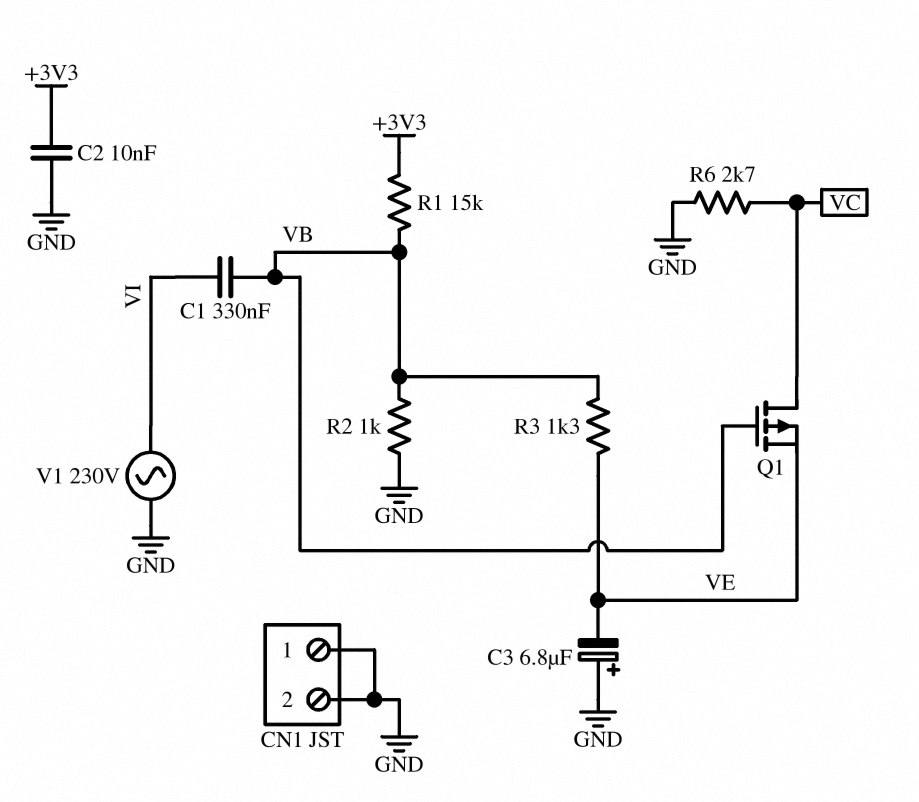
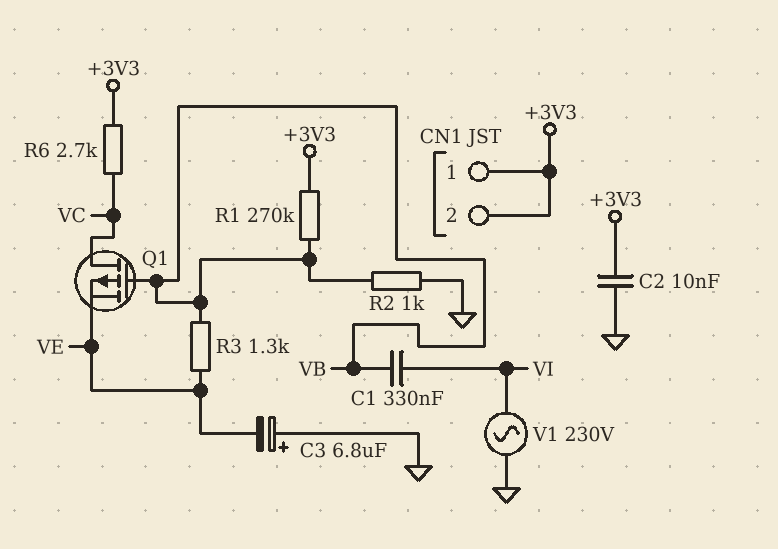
CN1 pin 1: GND -> +3V3
CN1 pin 2: GND -> +3V3
R1: 15k (+3V3, VB) -> 270k (+3V3, VB)
R6: 2.7k (GND, VC) -> 2.7k (+3V3, VC)

